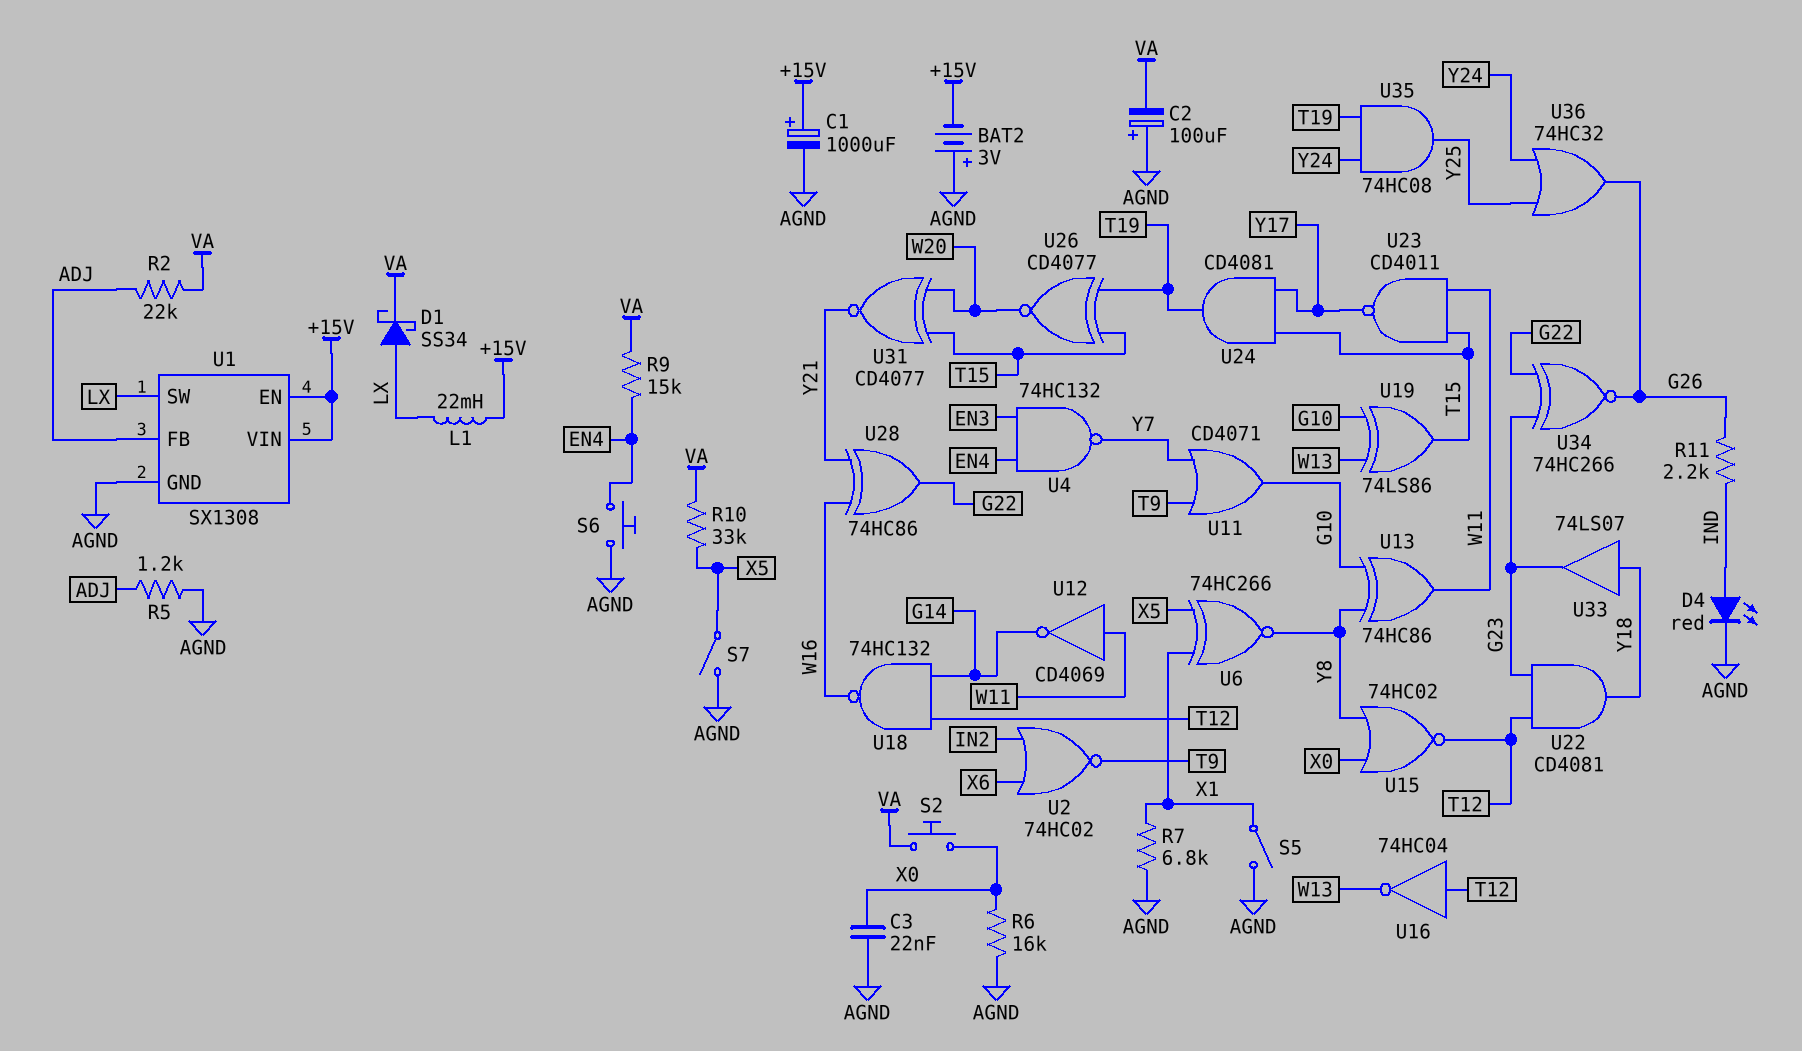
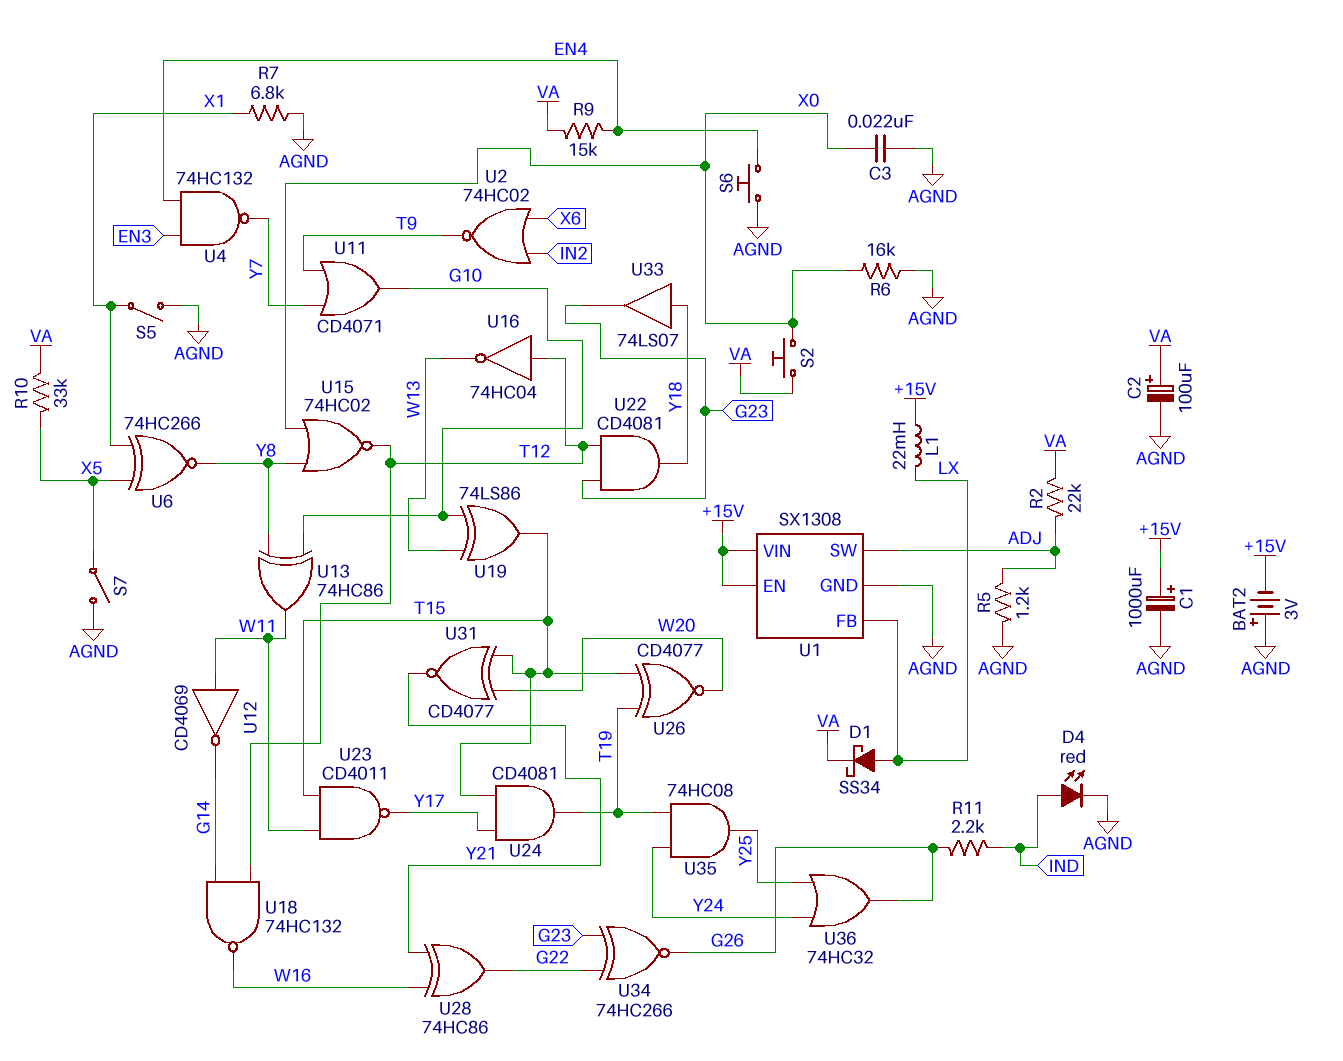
C2: 100uF (plus AGND, minus VA) -> 100uF (plus VA, minus AGND)
U1 pin FB: ADJ -> LX
U1 pin SW: LX -> ADJ

